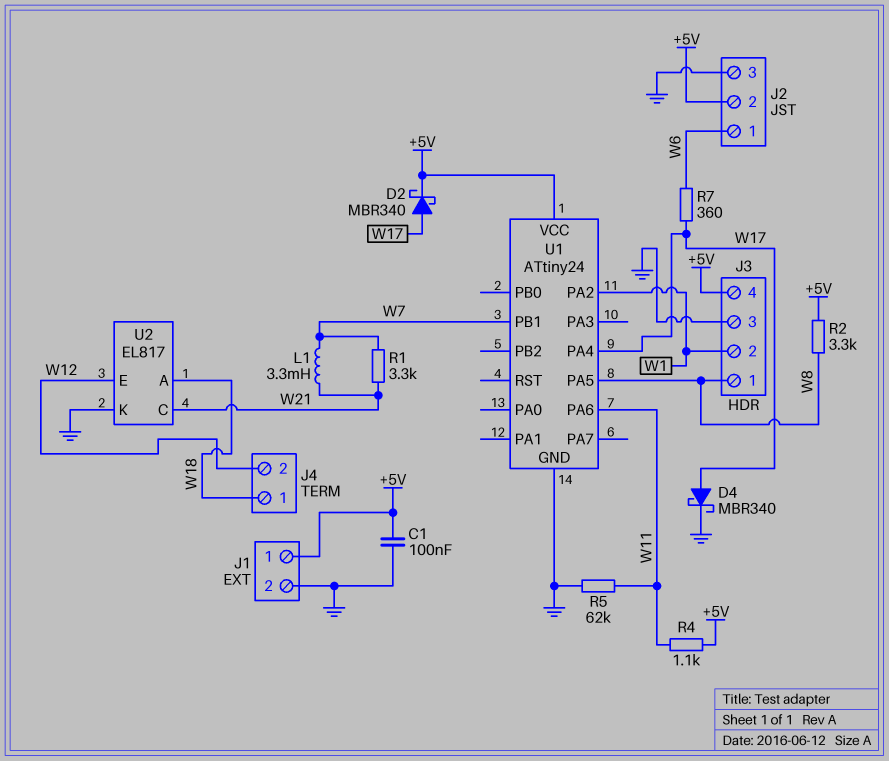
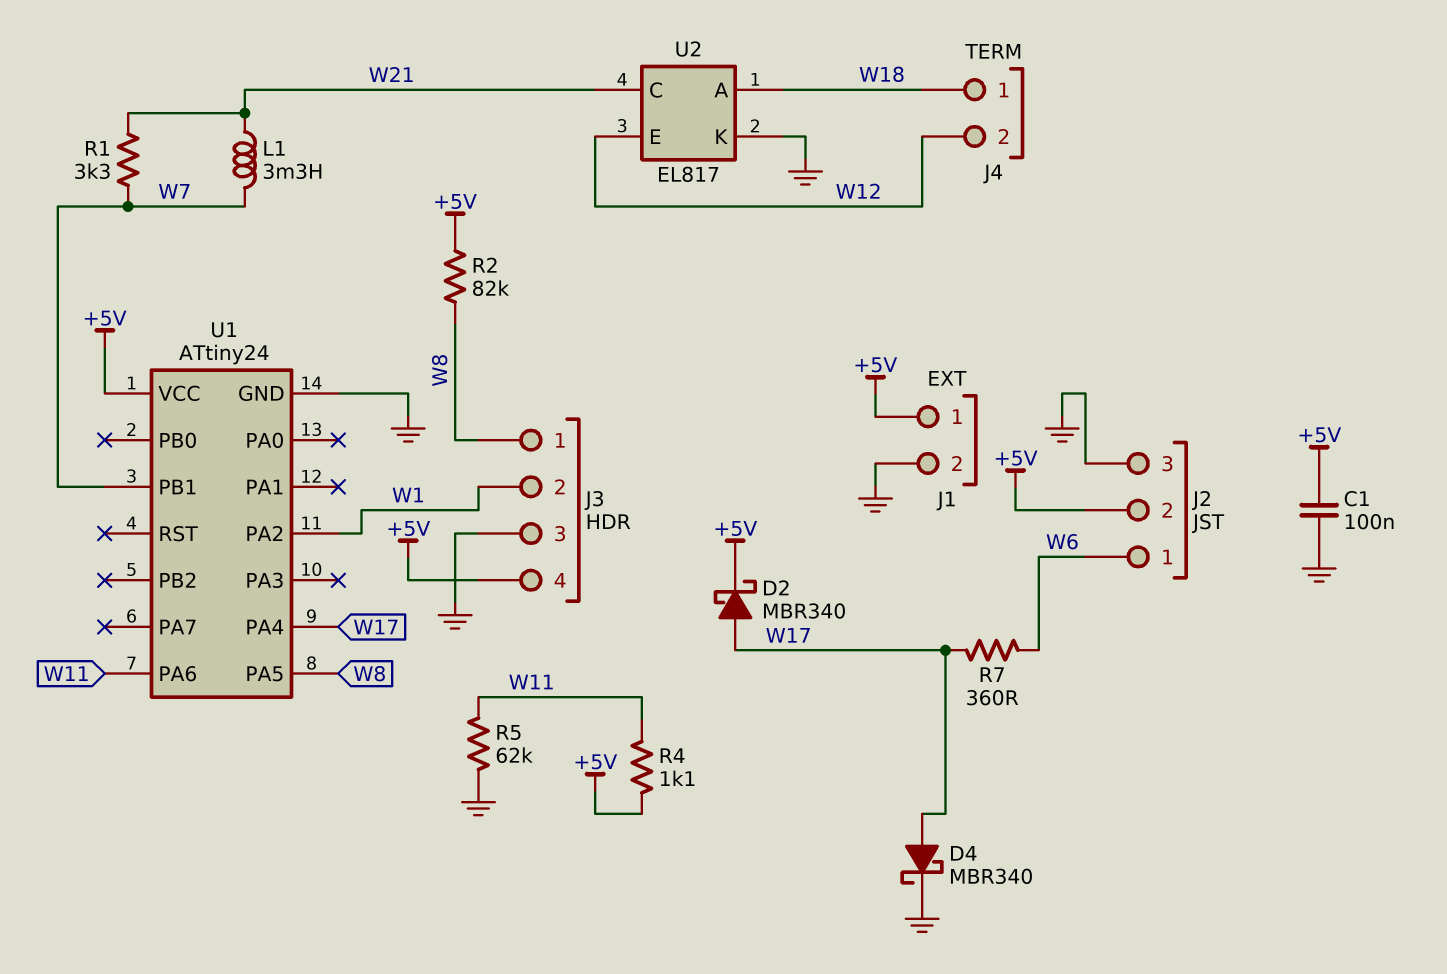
R2: 3.3k (+5V, W8) -> 82k (+5V, W8)

